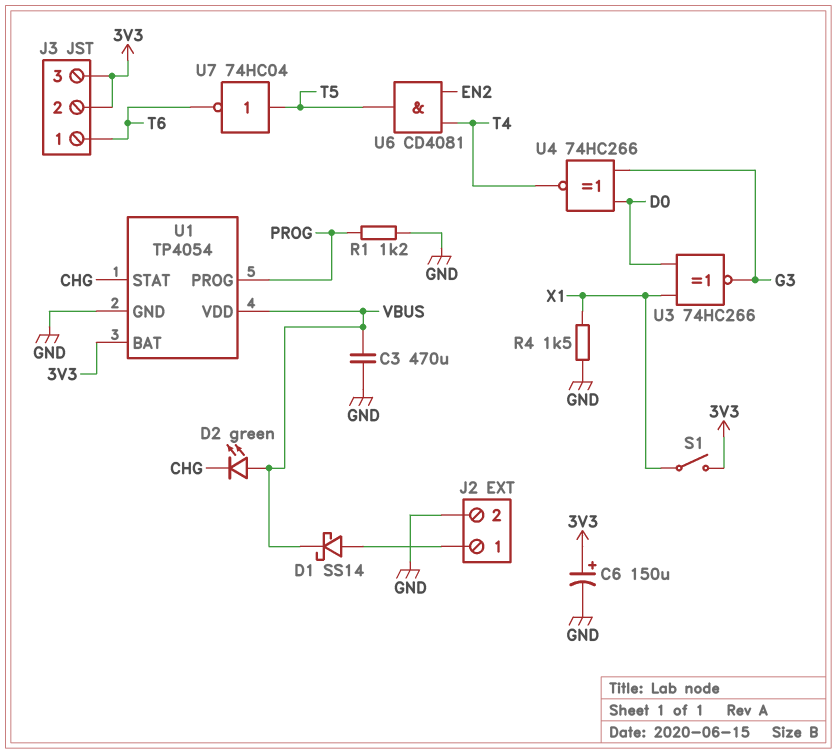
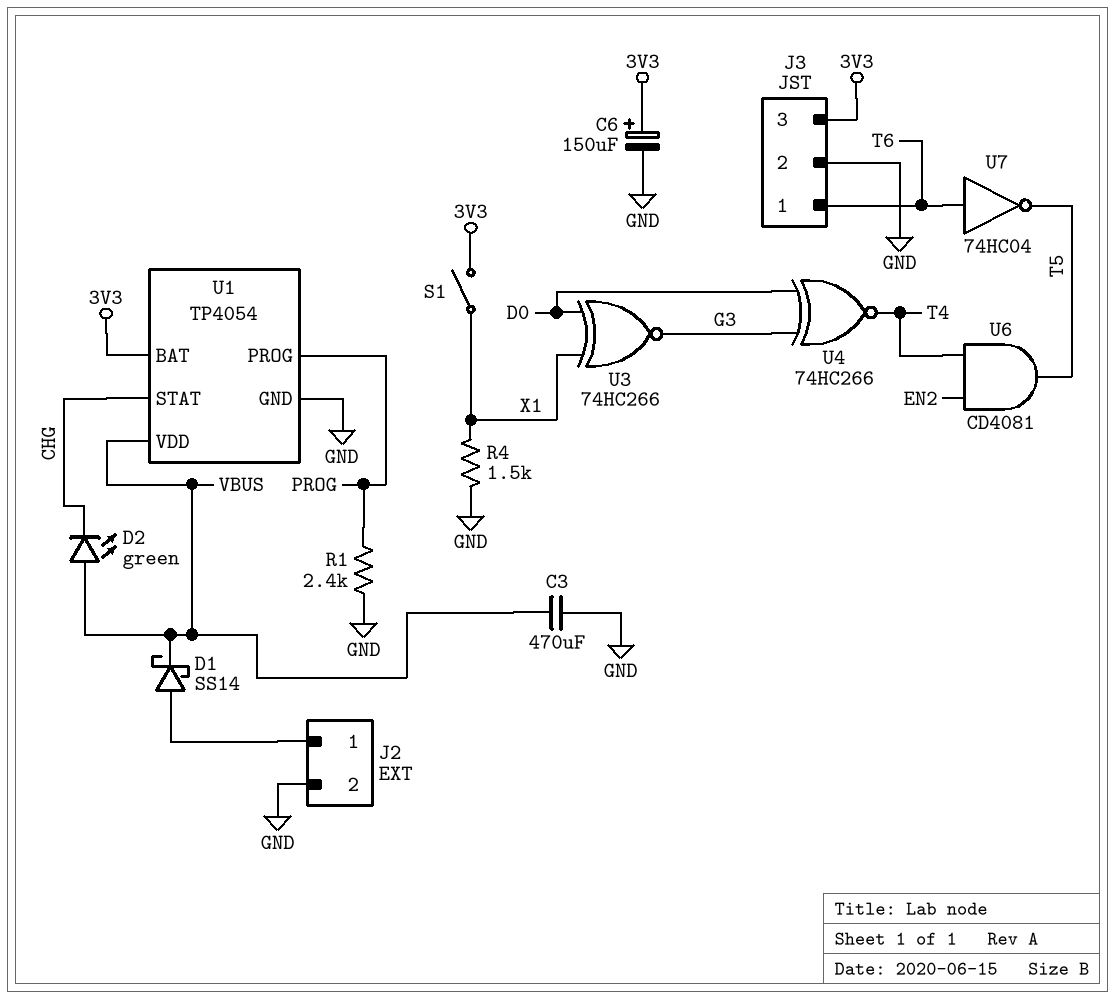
J3 pin 2: 3V3 -> GND
R1: 1.2k (GND, PROG) -> 2.4k (GND, PROG)
U7: NOT 74HC04 (in T5, out T6) -> NOT 74HC04 (in T6, out T5)

